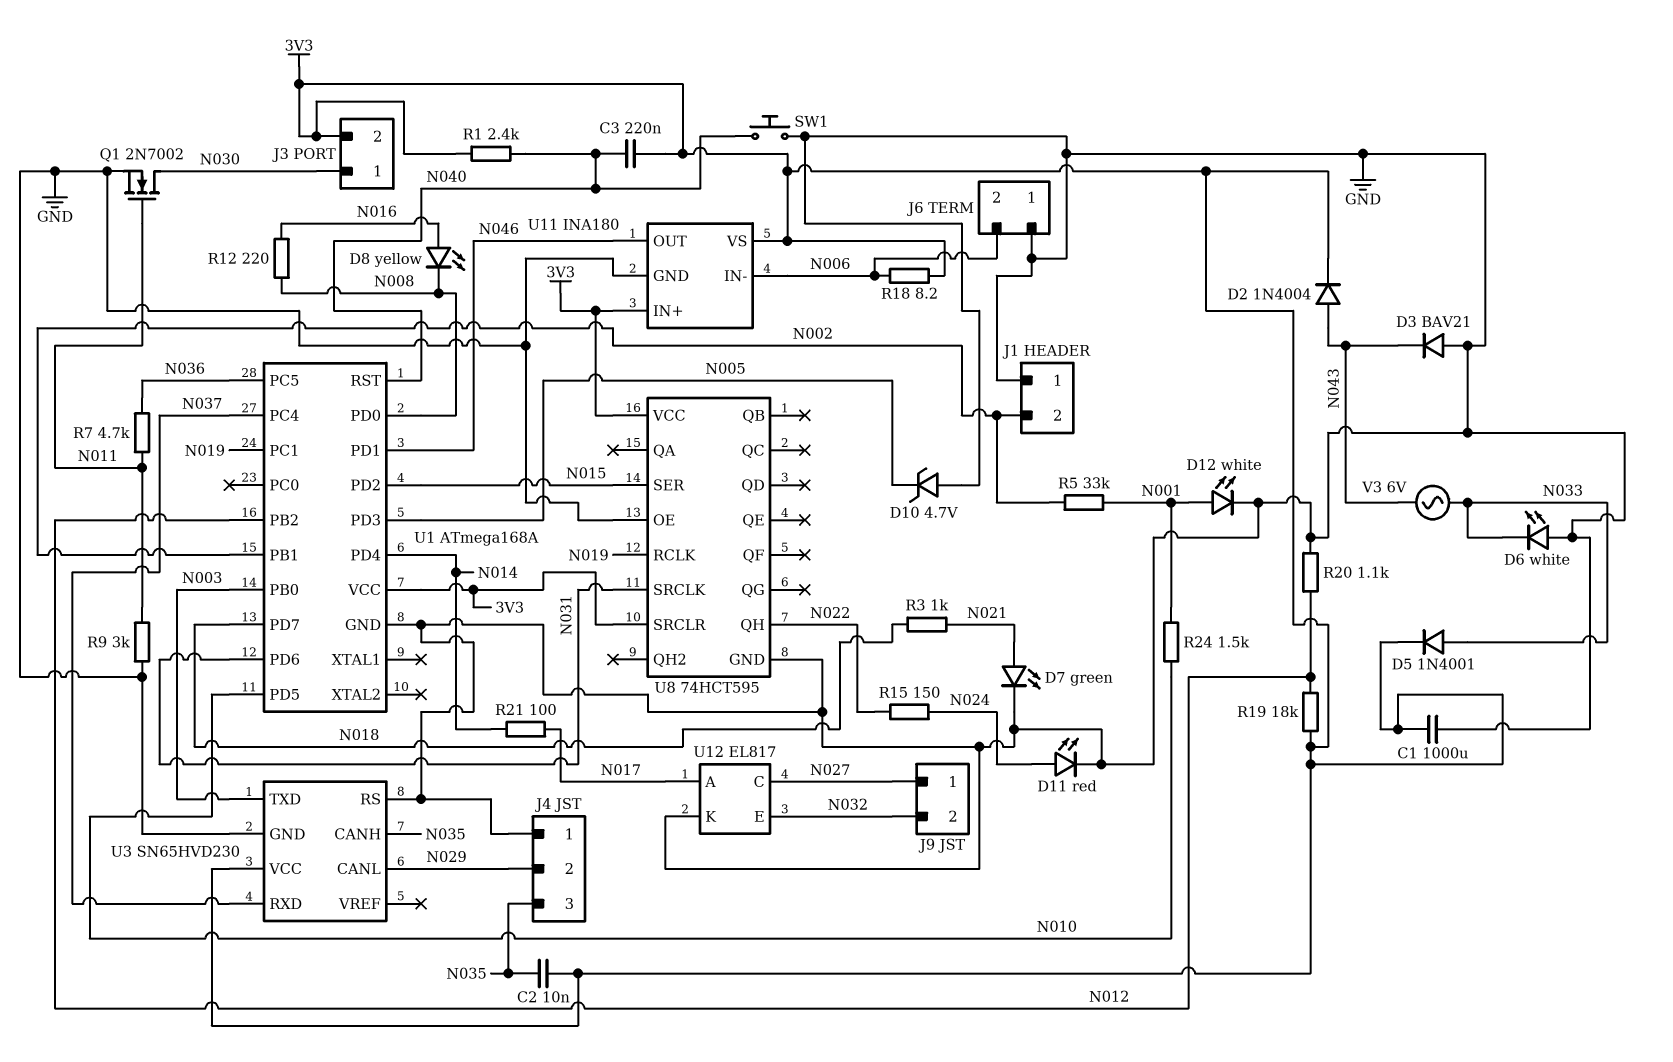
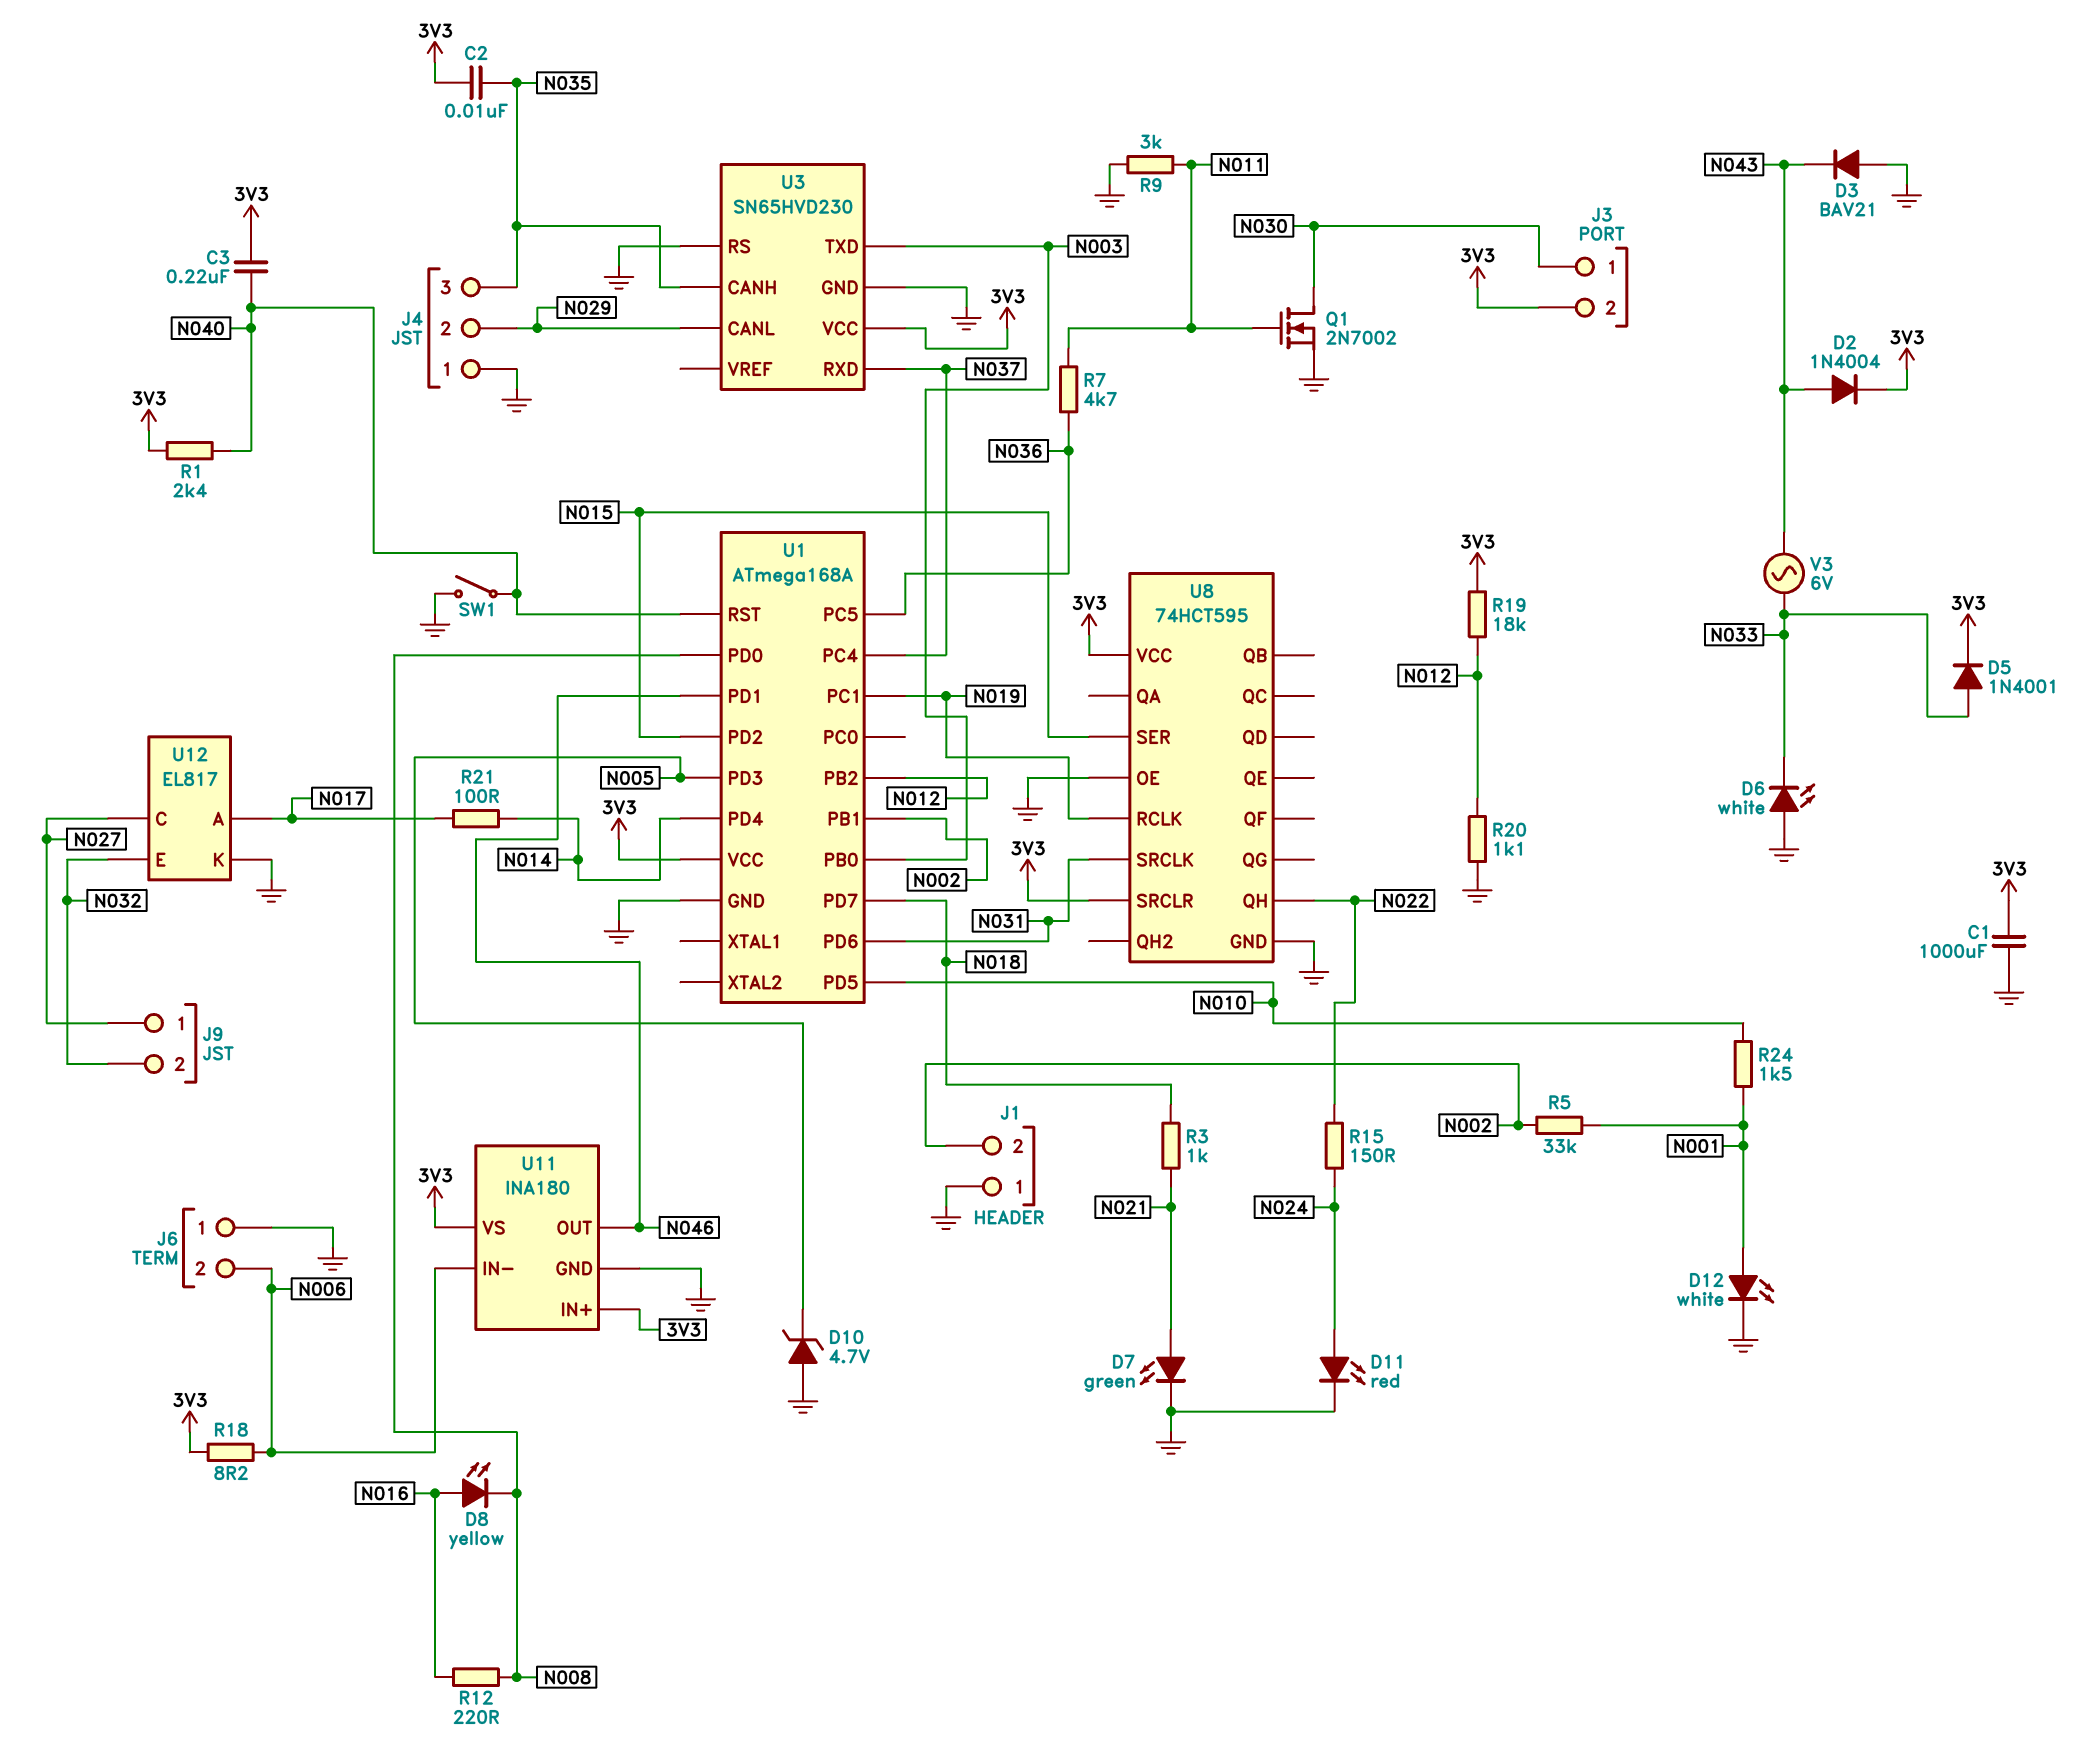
SW1: button (GND, N040) -> switch (GND, N040)

